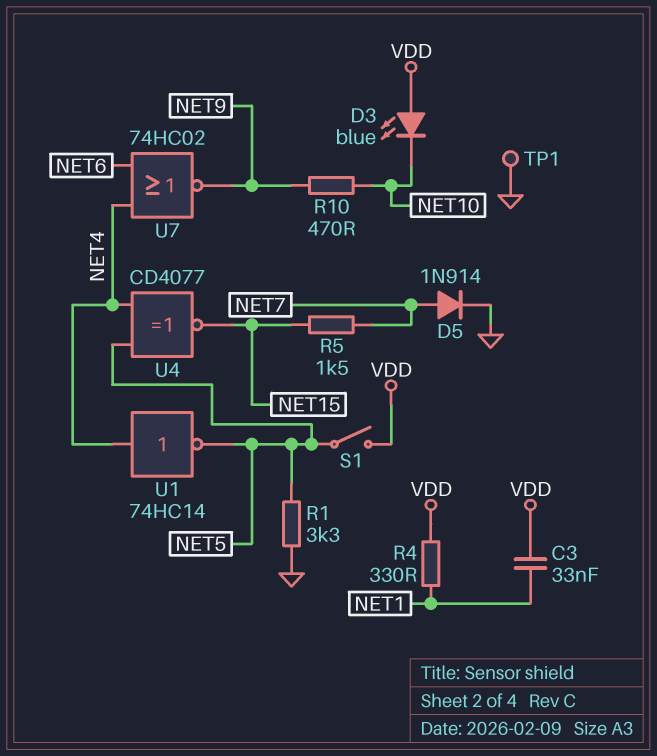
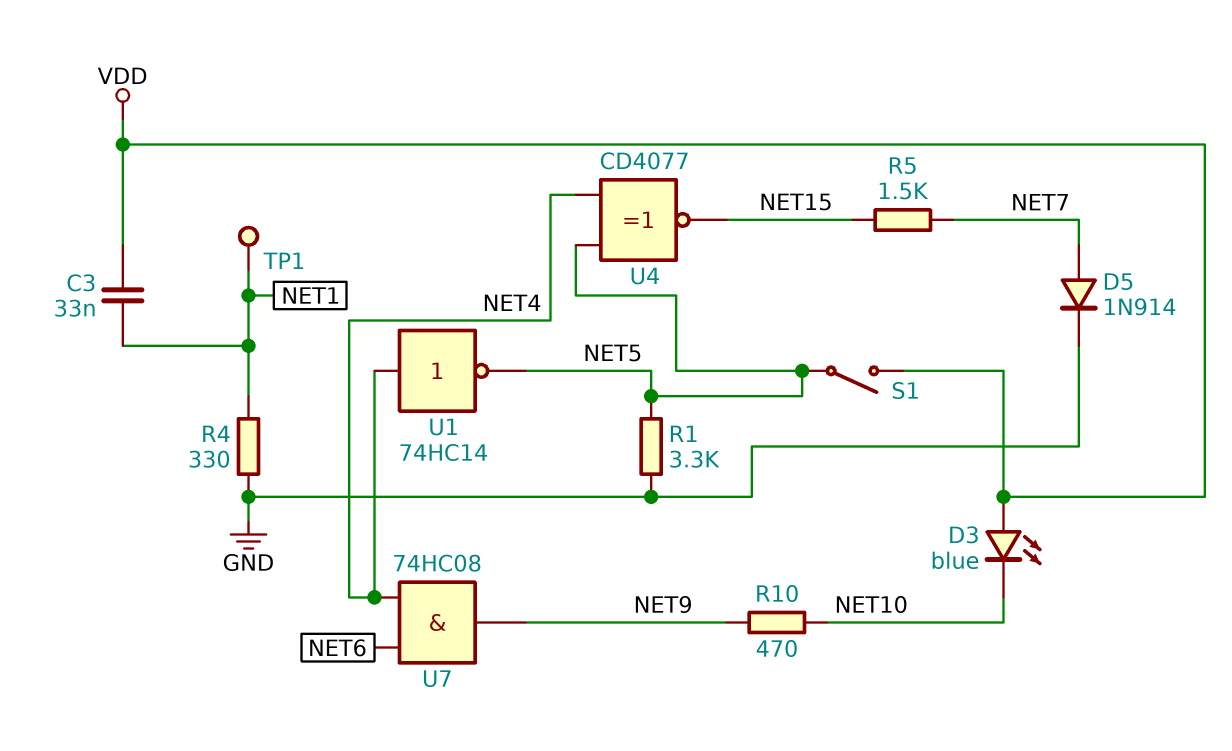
R4: 330 (NET1, VDD) -> 330 (GND, NET1)
TP1: test point (GND) -> test point (NET1)
U7: NOR 74HC02 (in NET4, in NET6, out NET9) -> AND 74HC08 (in NET4, in NET6, out NET9)

